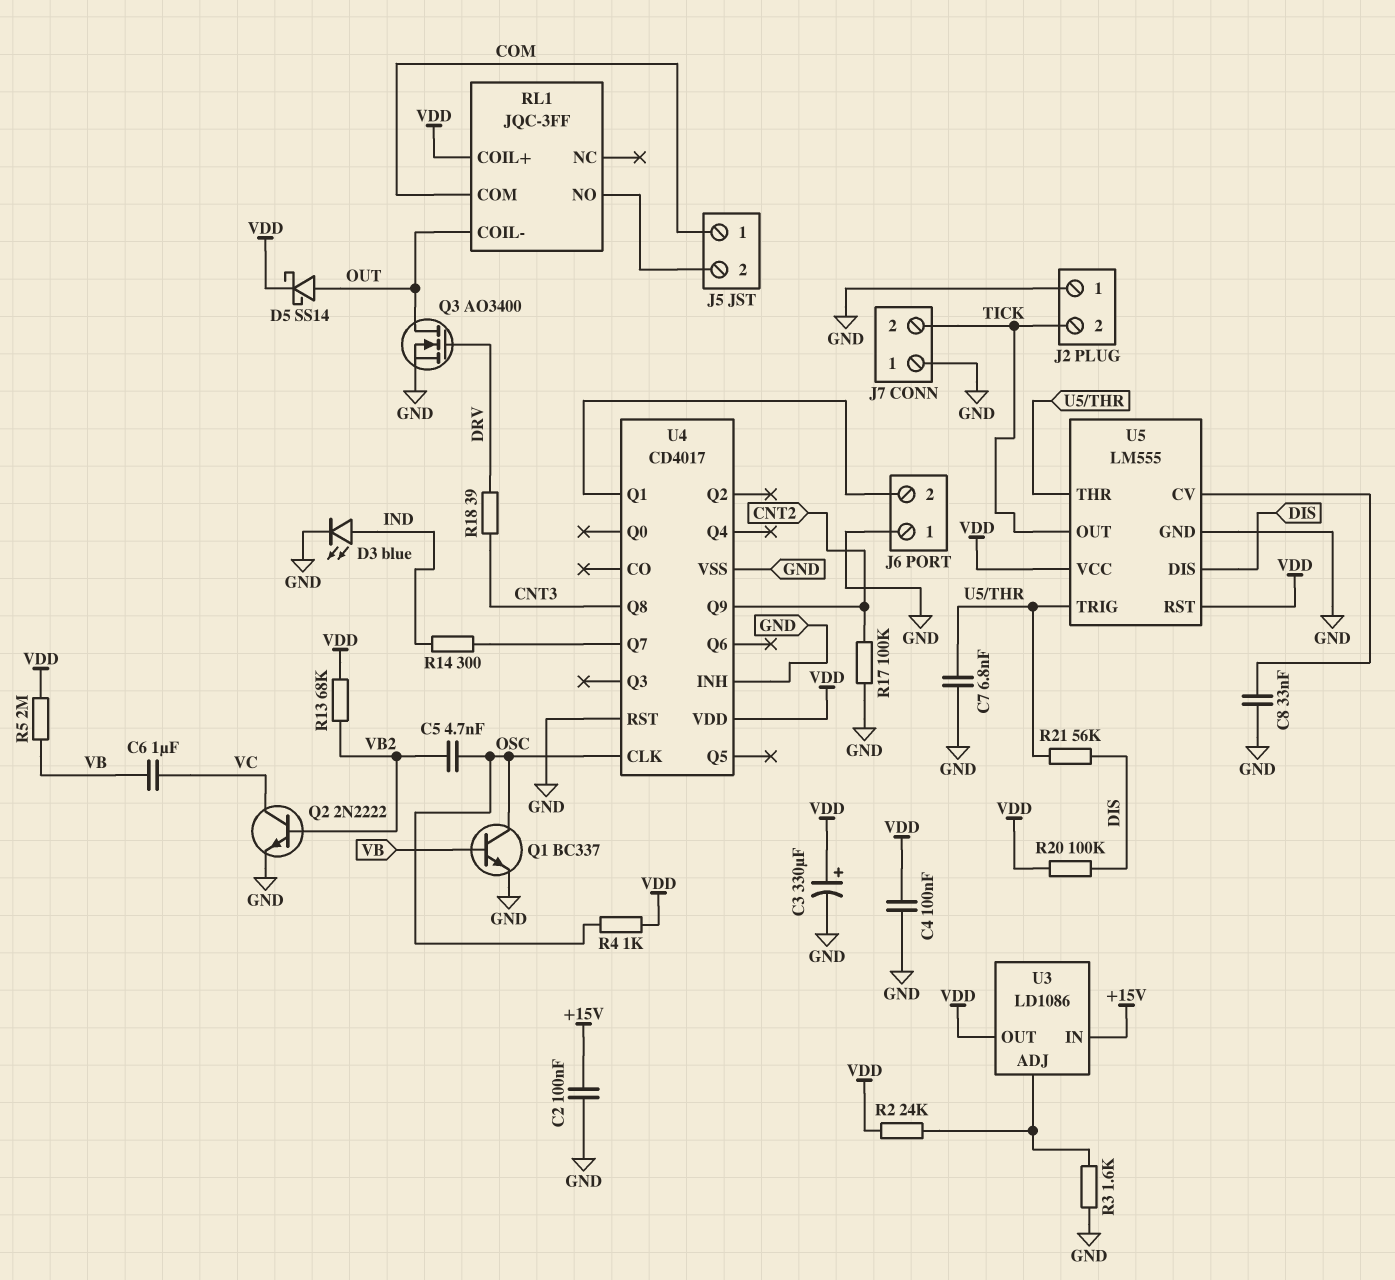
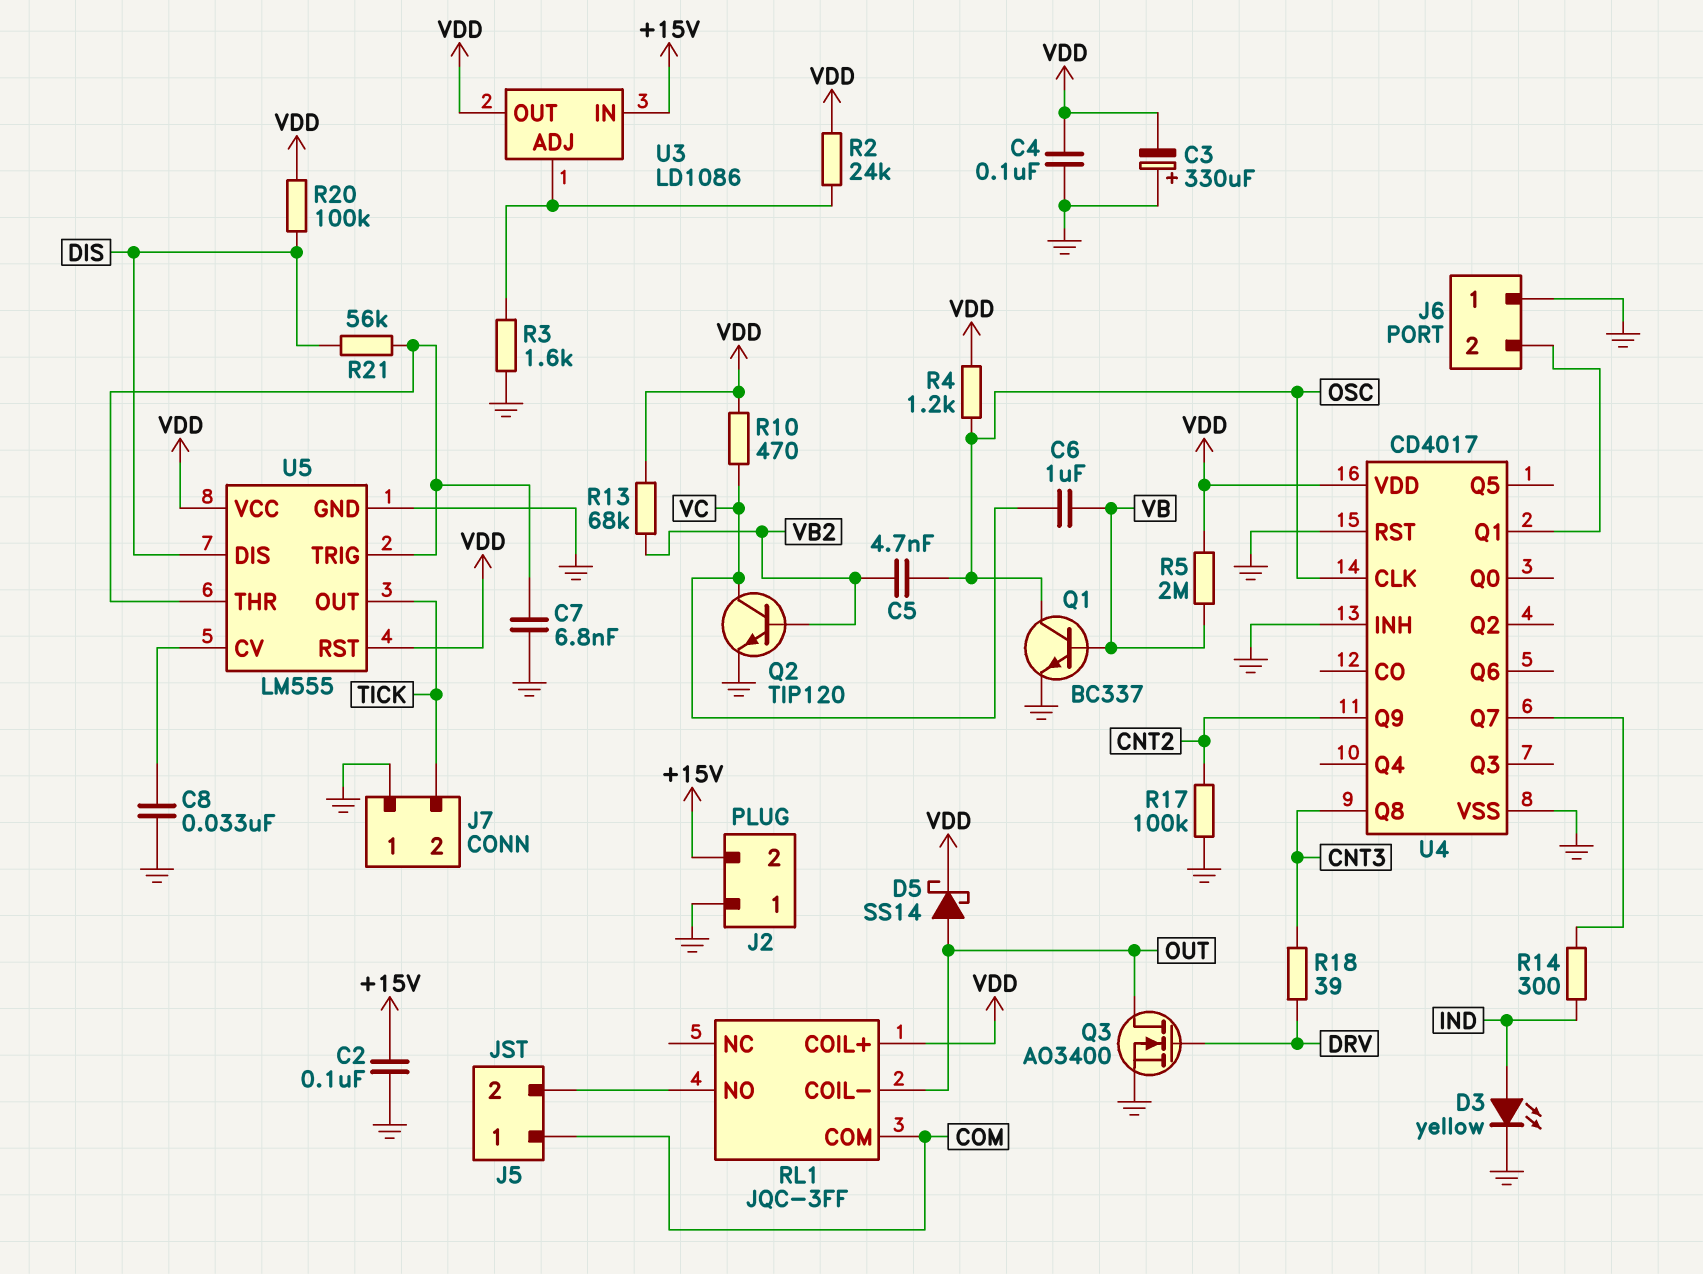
C3: 330uF (plus VDD, minus GND) -> 330uF (plus GND, minus VDD)
D3: LED blue (A IND, K GND) -> LED yellow (A IND, K GND)
J2 pin 2: TICK -> +15V
Q2: NPN 2N2222 (B VB2, C VC, E GND) -> NPN TIP120 (B VB2, C VC, E GND)
R4: 1k (OSC, VDD) -> 1.2k (OSC, VDD)
R10: none -> 470 (VC, VDD)

